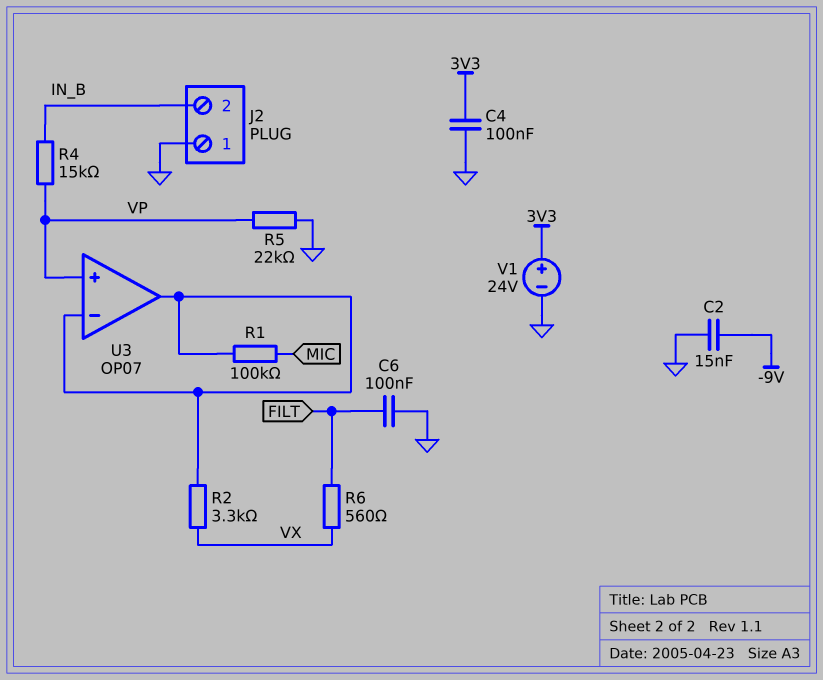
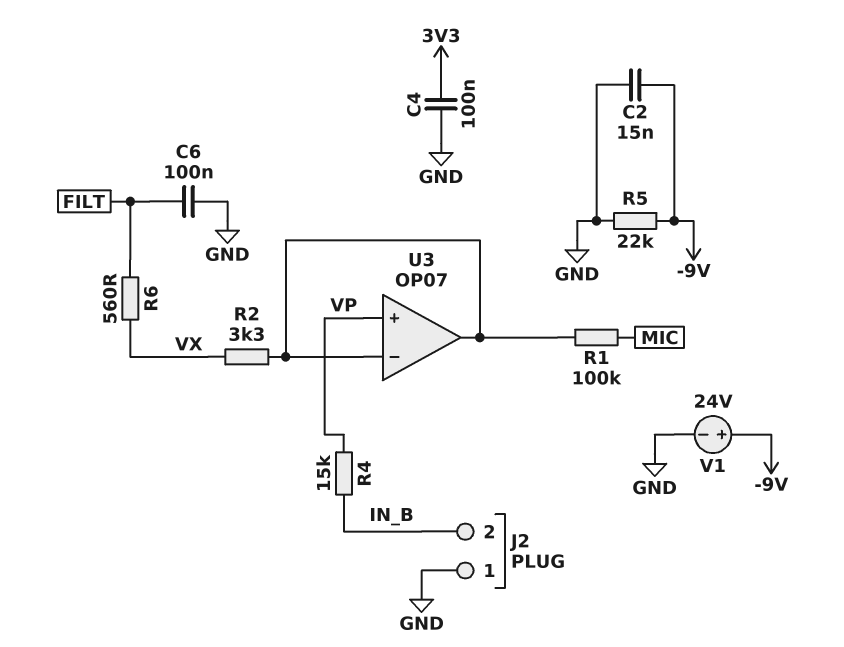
R5: 22k (GND, VP) -> 22k (-9V, GND)
V1: 24V (plus 3V3, minus GND) -> 24V (plus -9V, minus GND)

